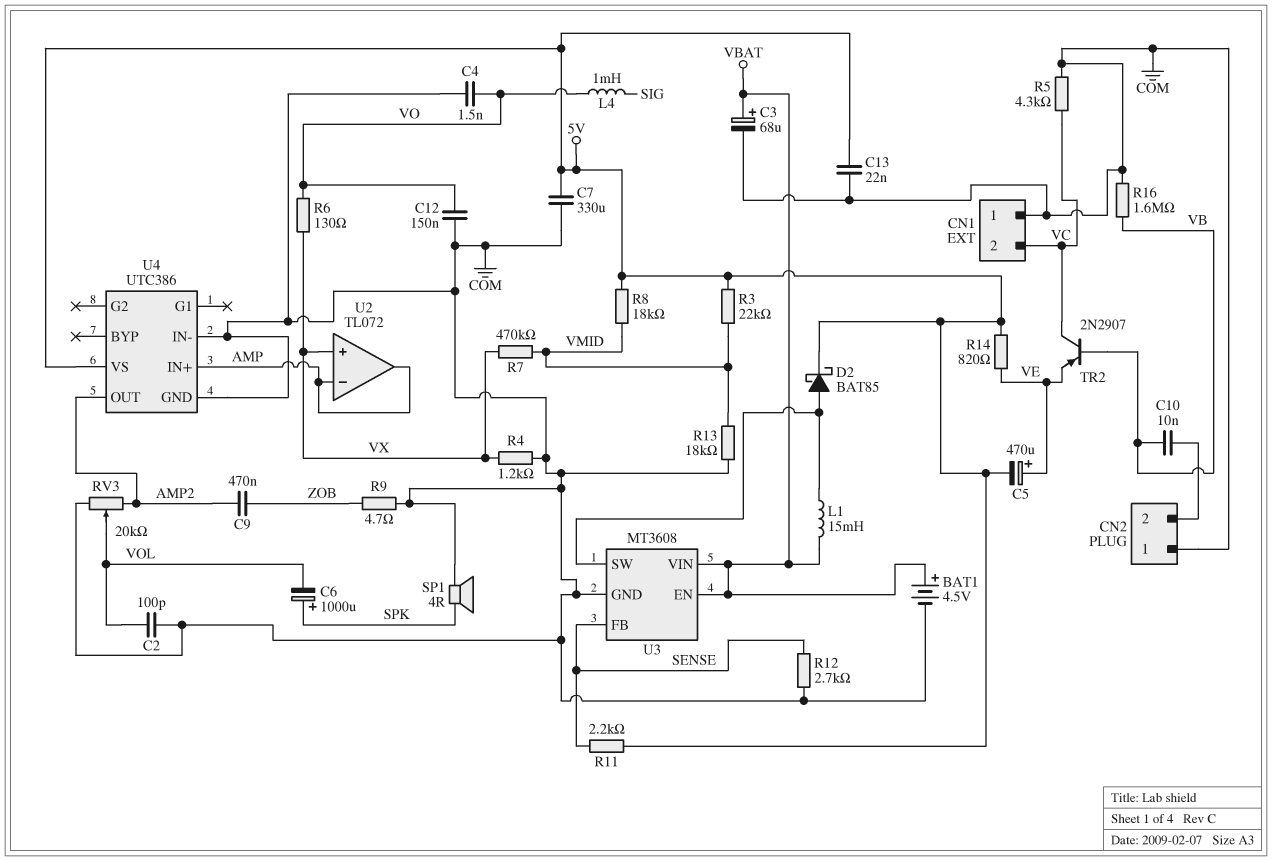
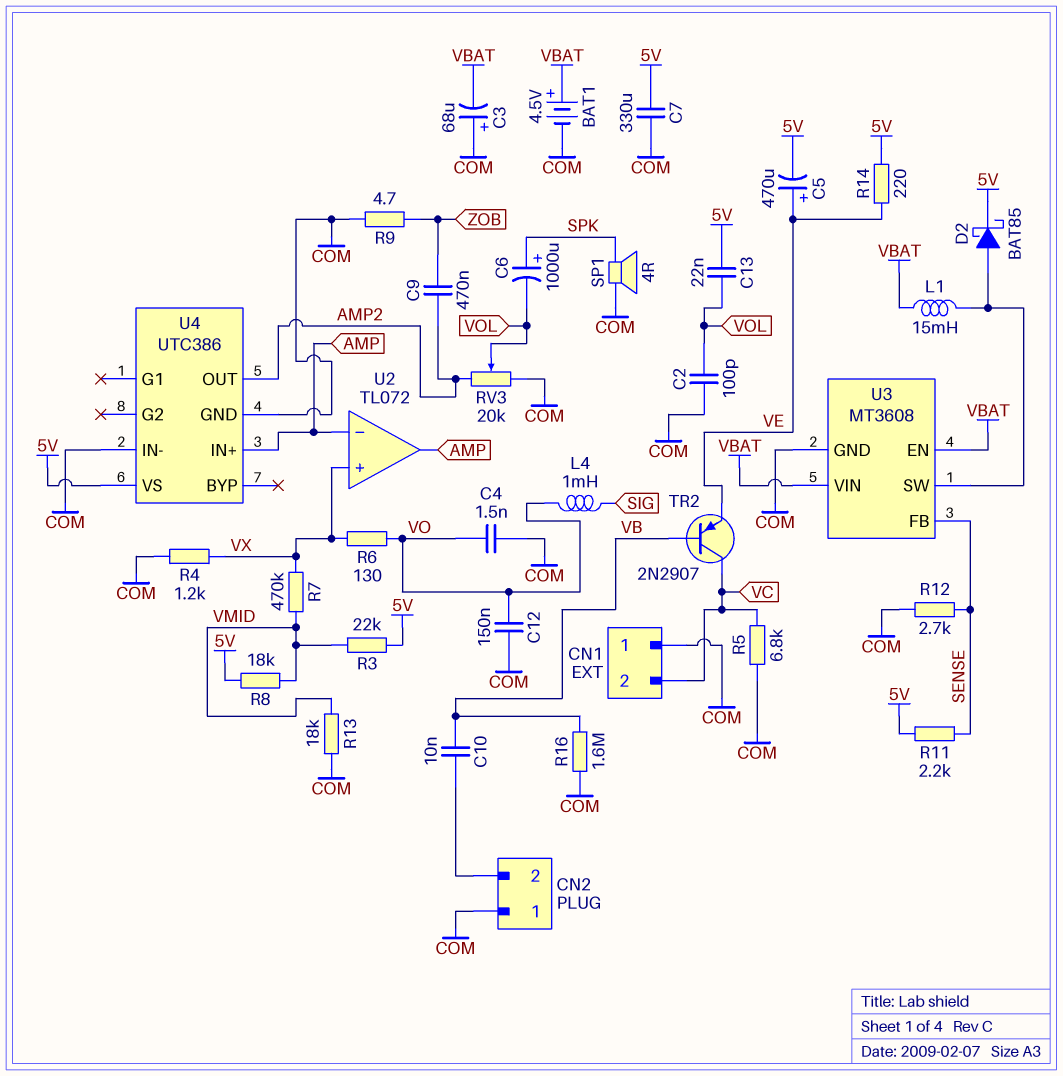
C3: 68uF (plus VBAT, minus COM) -> 68uF (plus COM, minus VBAT)
C13: 22nF (5V, COM) -> 22nF (5V, VOL)
R5: 4.3k (COM, VC) -> 6.8k (COM, VC)
R14: 820 (5V, VE) -> 220 (5V, VE)

